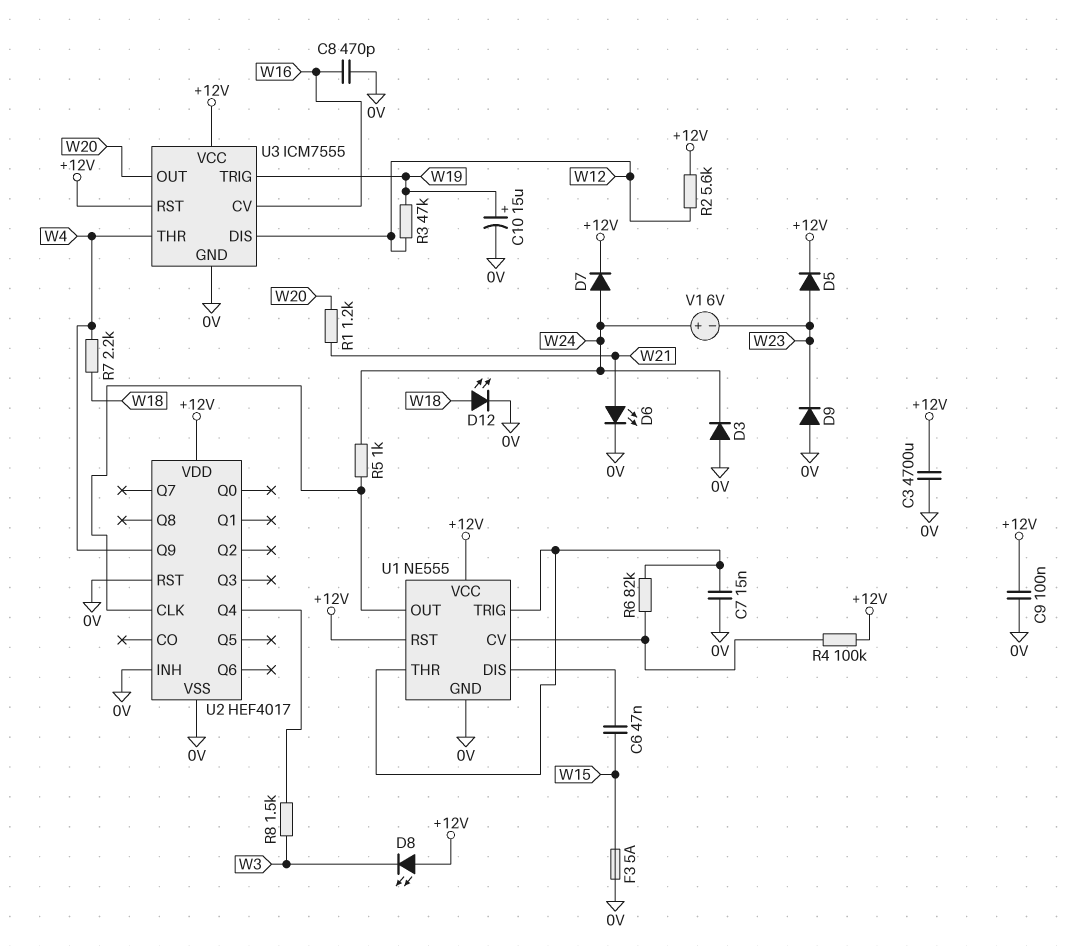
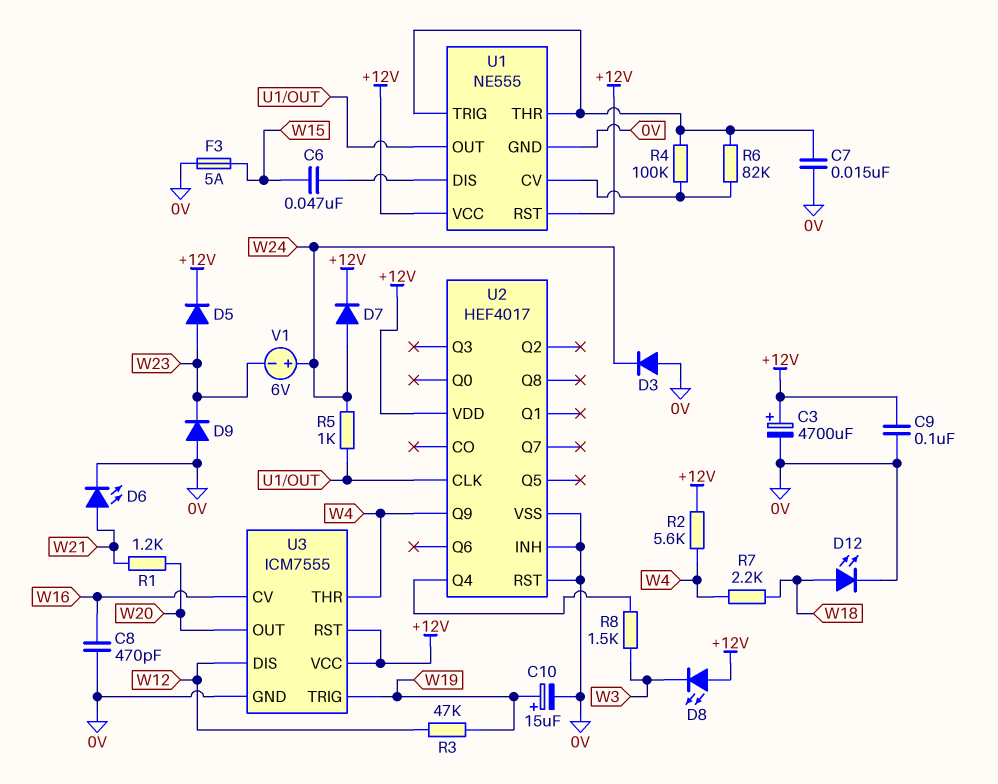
C3: 4700uF (+12V, 0V) -> 4700uF (plus +12V, minus 0V)
R2: 5.6k (+12V, W12) -> 5.6k (+12V, W4)
R4: 100k (+12V, U1/CV) -> 100k (U1/CV, U1/THR)

